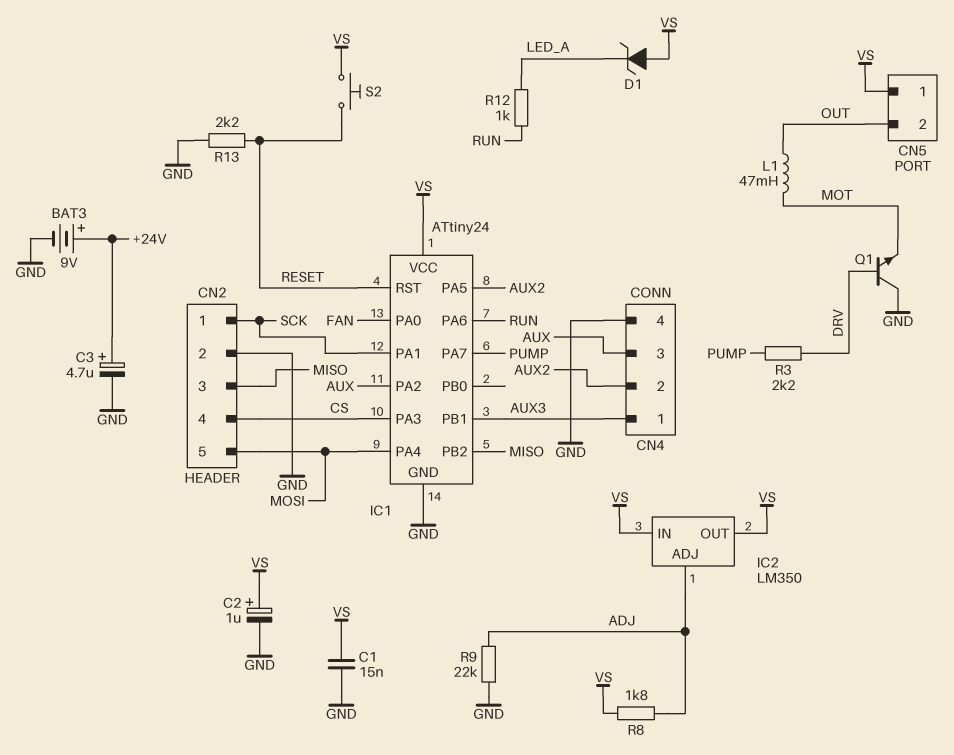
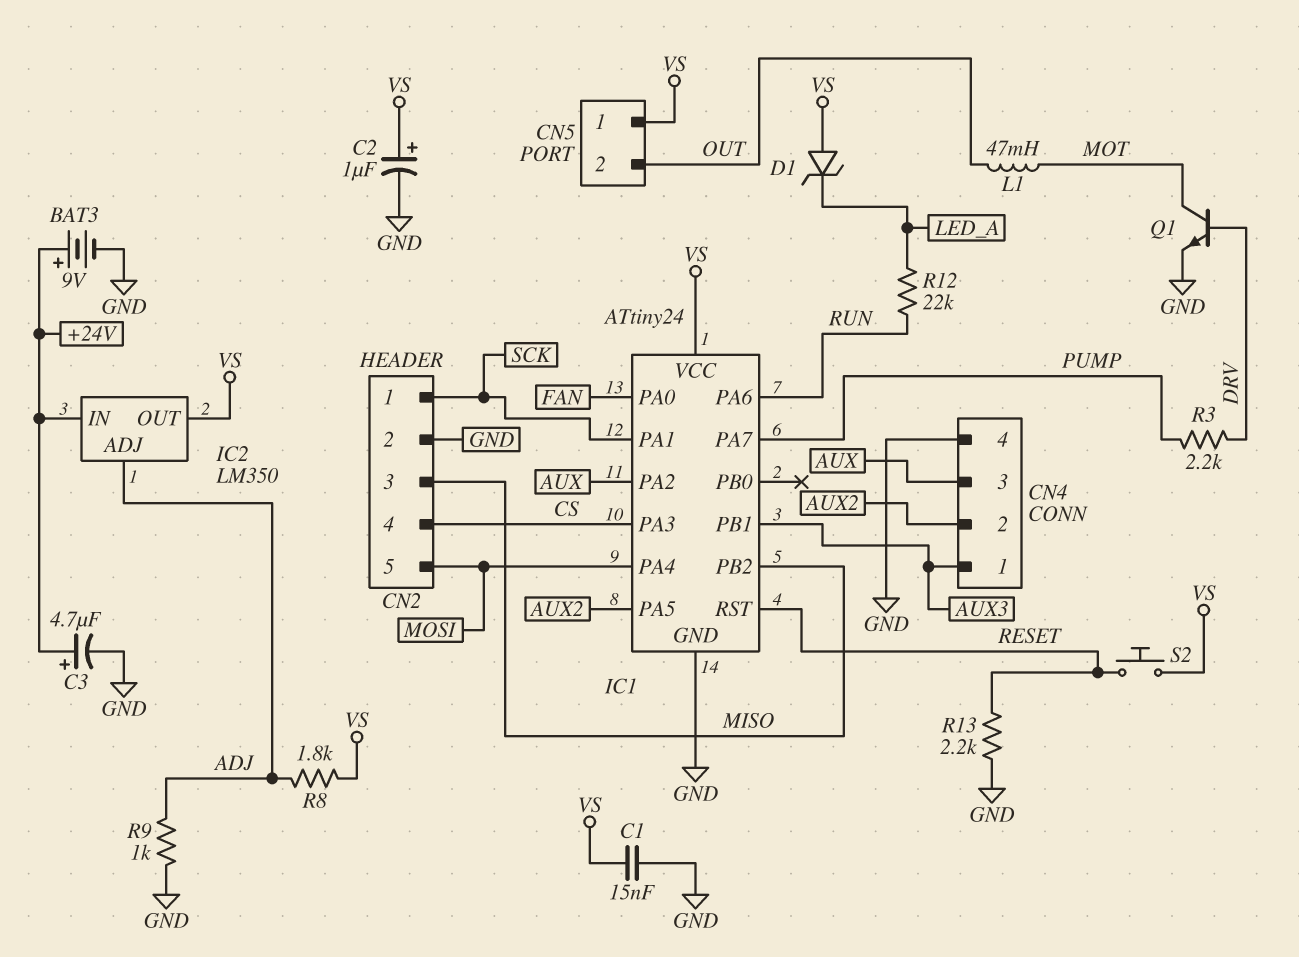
IC2 pin IN: VS -> +24V
Q1: NPN (B DRV, C GND, E MOT) -> NPN (B DRV, C MOT, E GND)
R9: 22k (ADJ, GND) -> 1k (ADJ, GND)
R12: 1k (LED_A, RUN) -> 22k (LED_A, RUN)

